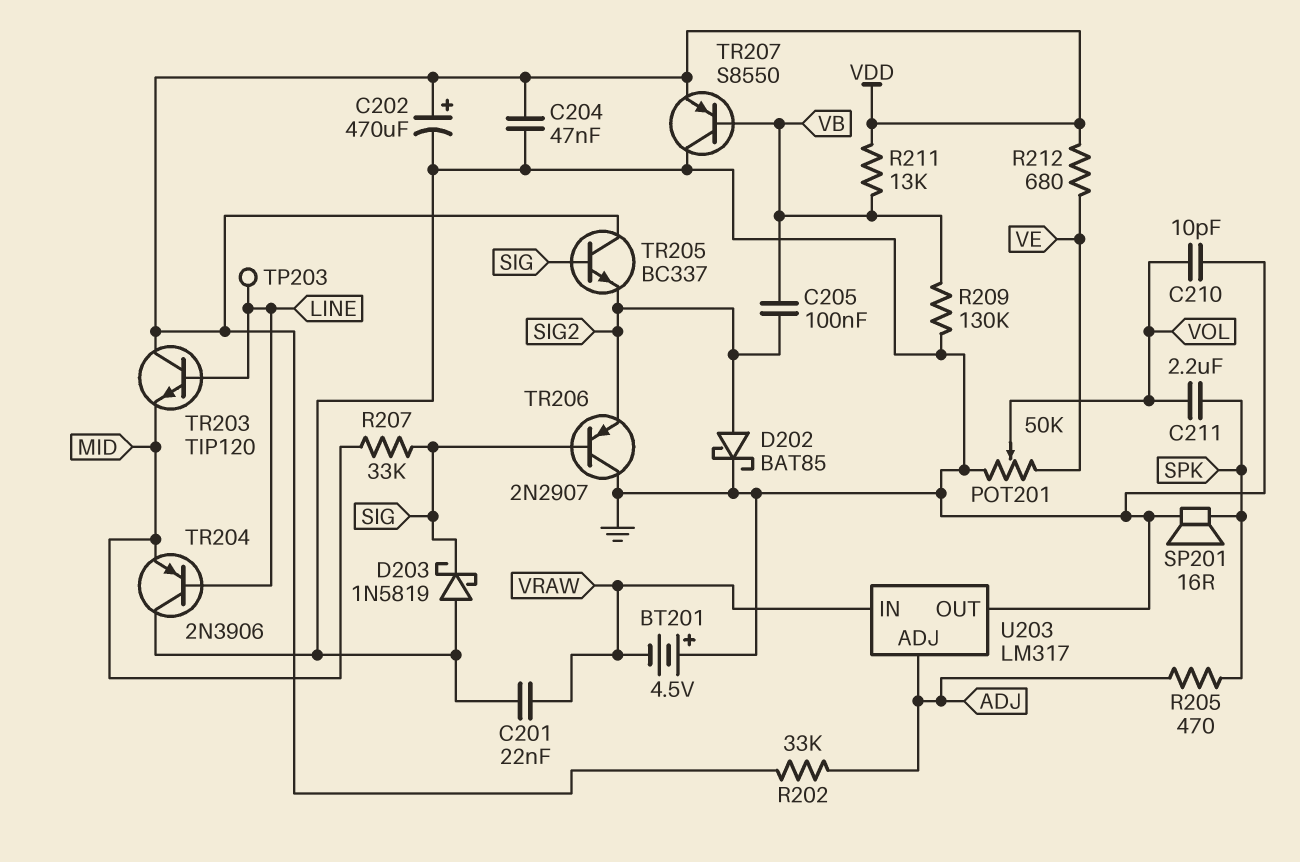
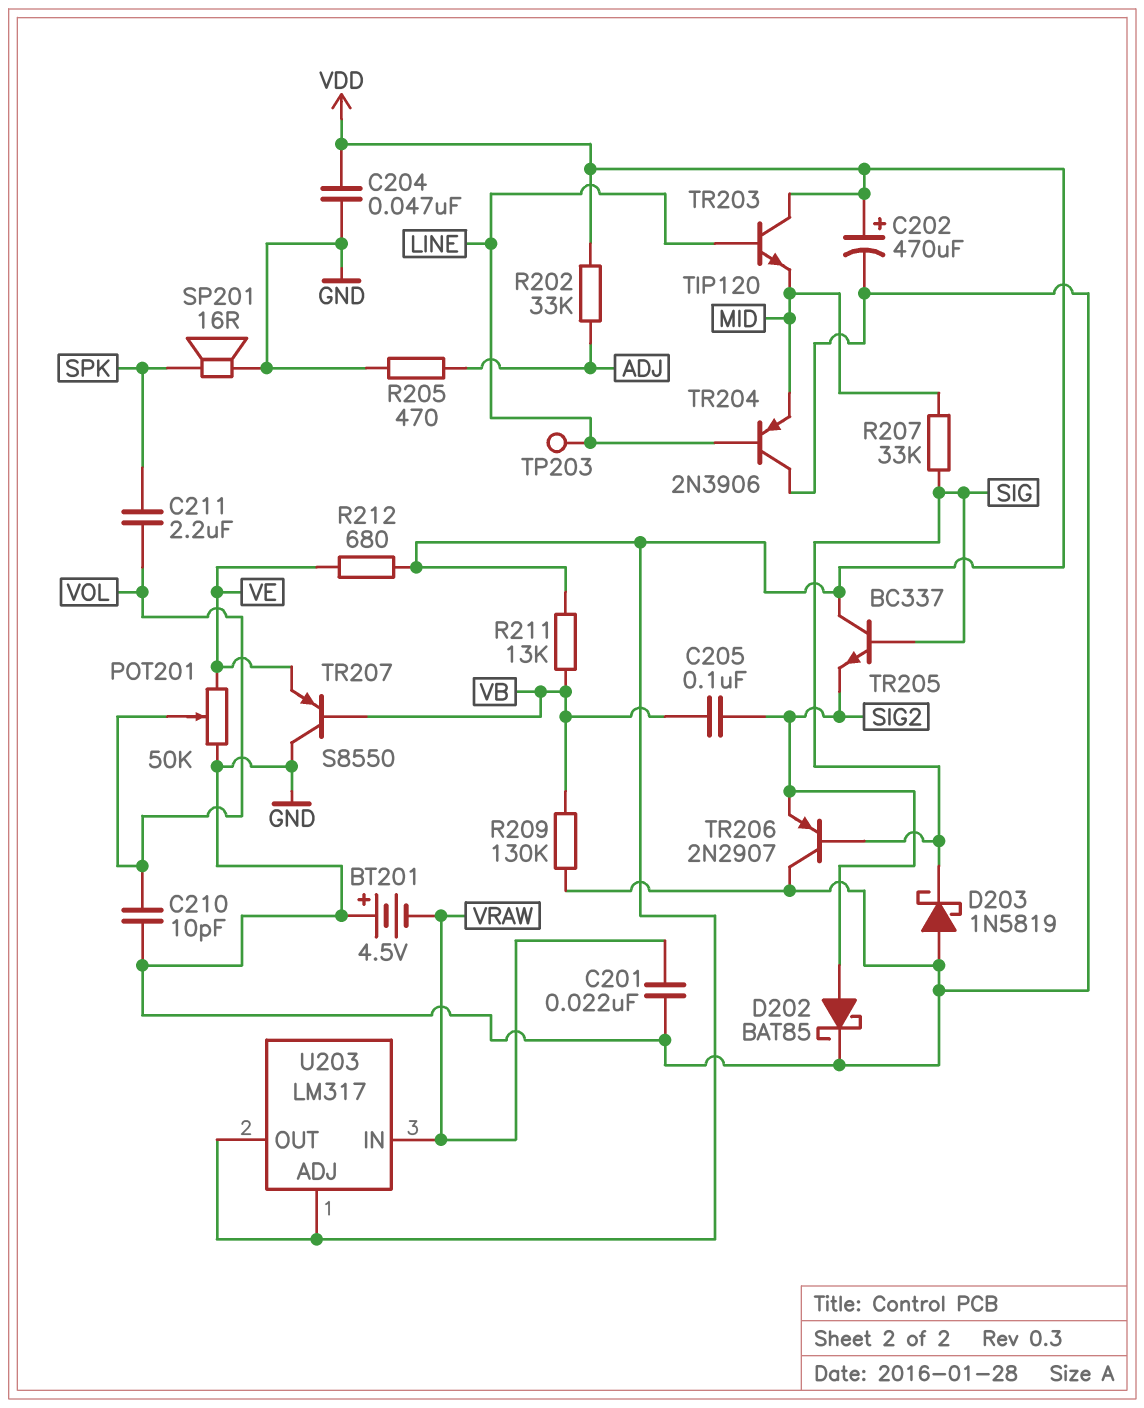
R205: 470 (ADJ, SPK) -> 470 (ADJ, GND)
TR207: PNP S8550 (B VB, C GND, E VDD) -> PNP S8550 (B VB, C GND, E VE)
U203 pin ADJ: ADJ -> VDD
U203 pin OUT: GND -> VDD

